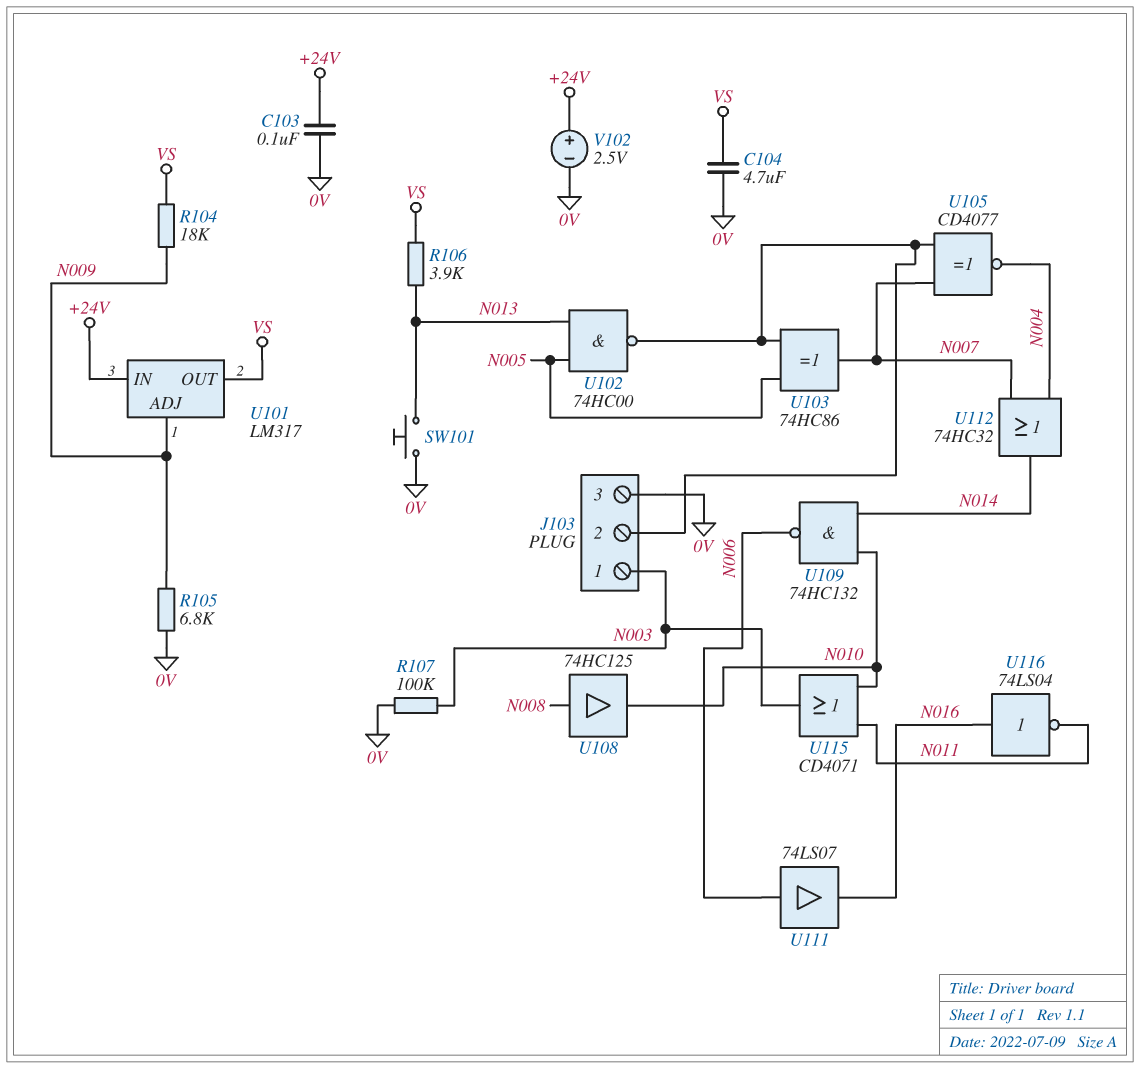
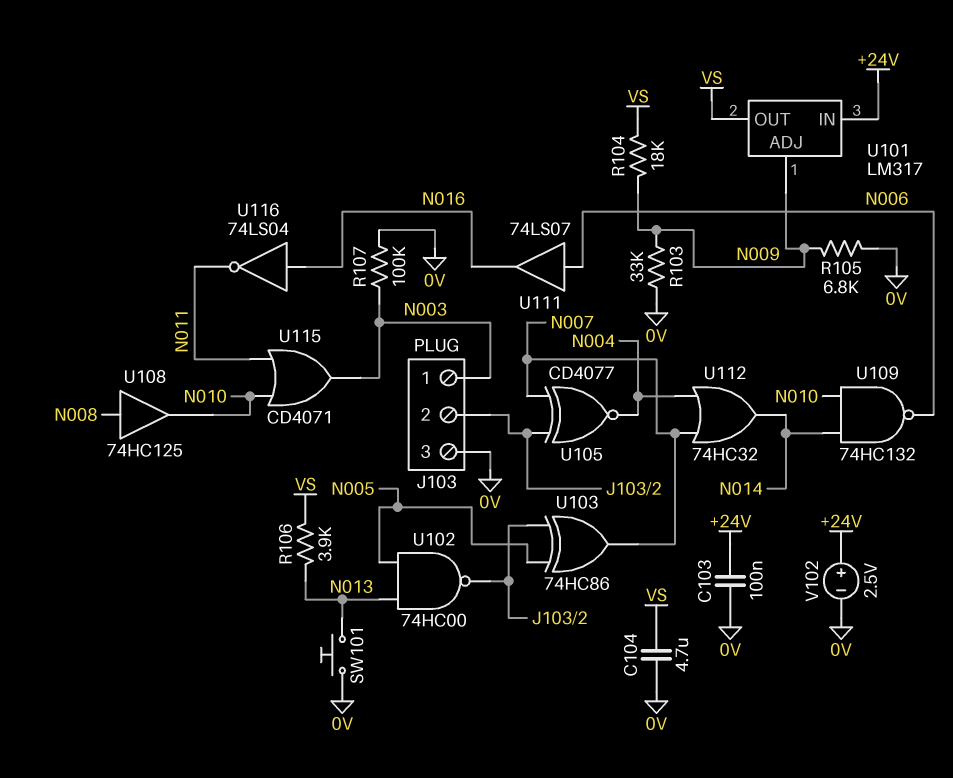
R103: none -> 33k (0V, N009)

